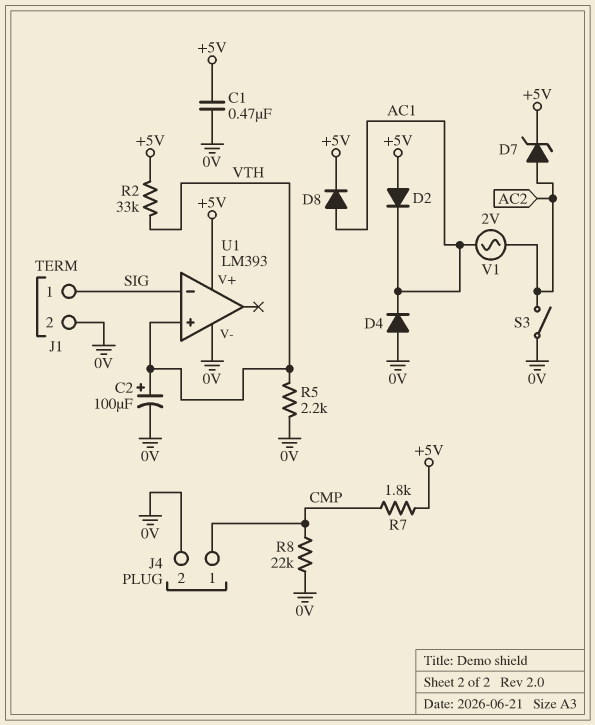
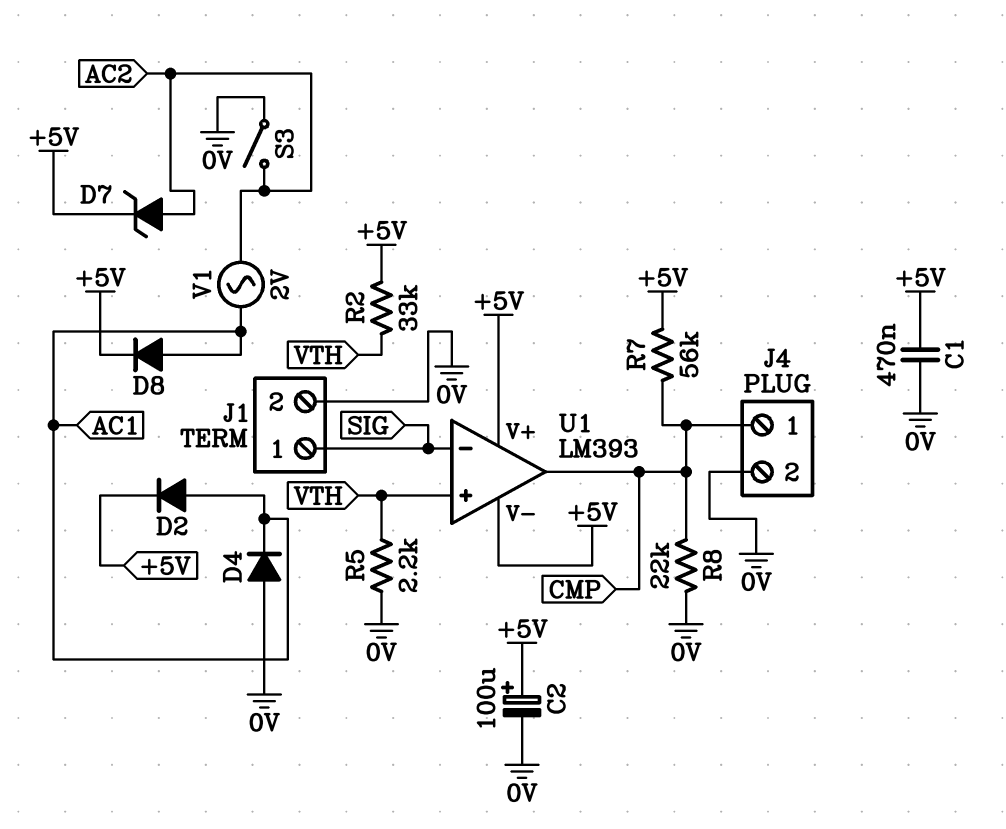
C2: 100uF (plus VTH, minus 0V) -> 100uF (plus +5V, minus 0V)
D2: diode (A +5V, K AC1) -> diode (A AC1, K +5V)
R7: 1.8k (+5V, CMP) -> 56k (+5V, CMP)
U1 pin V-: 0V -> +5V
U1 pin out: none -> CMP

